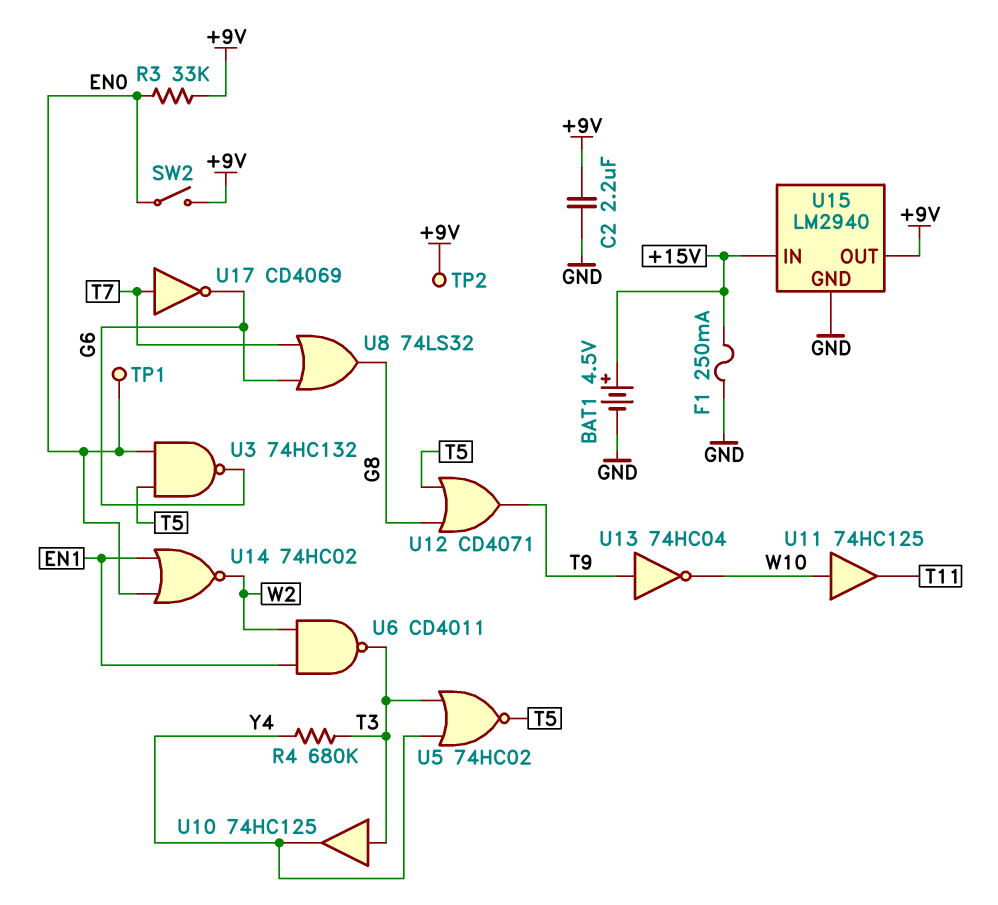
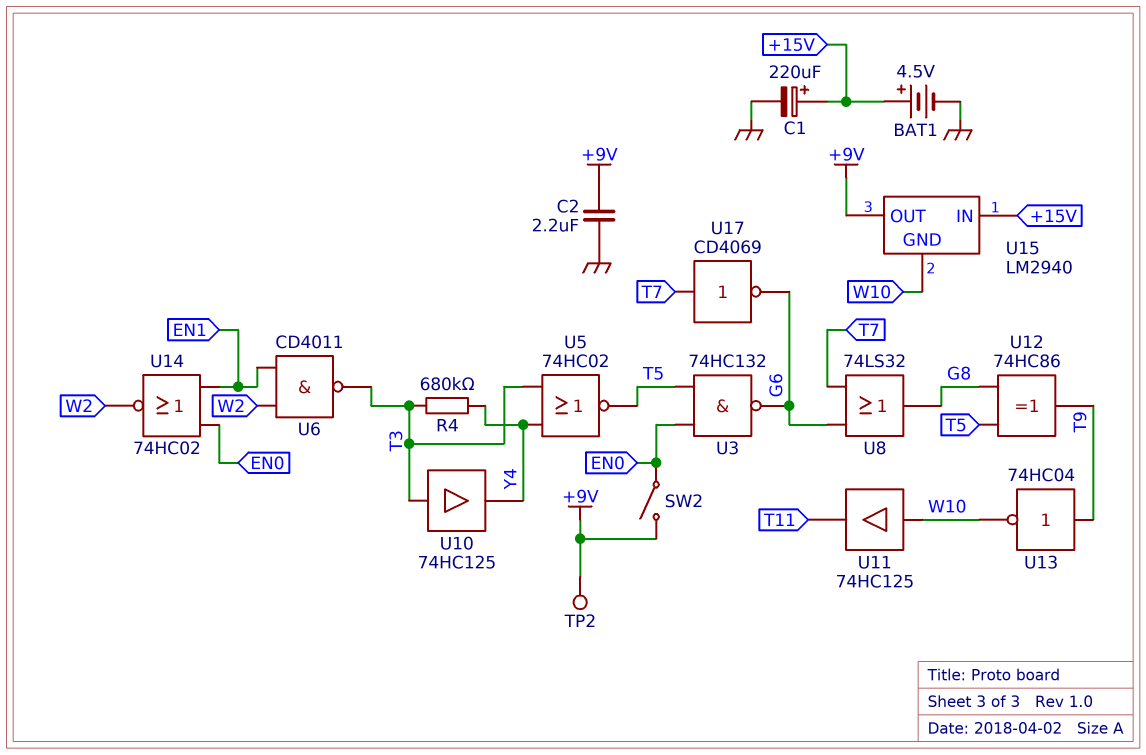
C1: none -> 220uF (plus +15V, minus GND)
F1: 250mA (+15V, GND) -> none
R3: 33k (+9V, EN0) -> none
TP1: test point (EN0) -> none
U12: OR CD4071 (in G8, in T5, out T9) -> XOR 74HC86 (in G8, in T5, out T9)
U15 pin GND: GND -> W10

